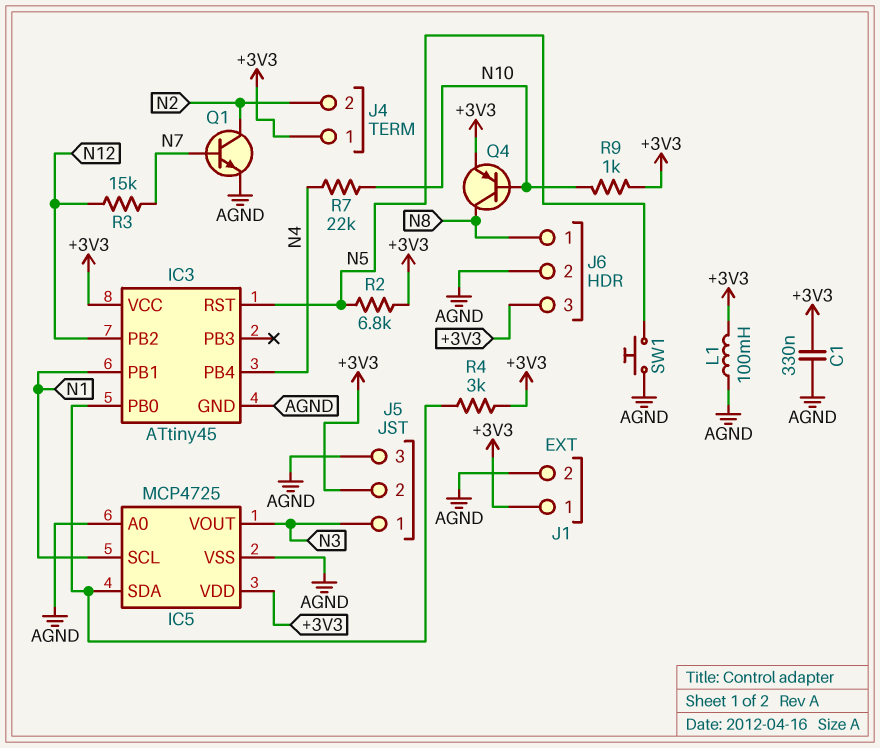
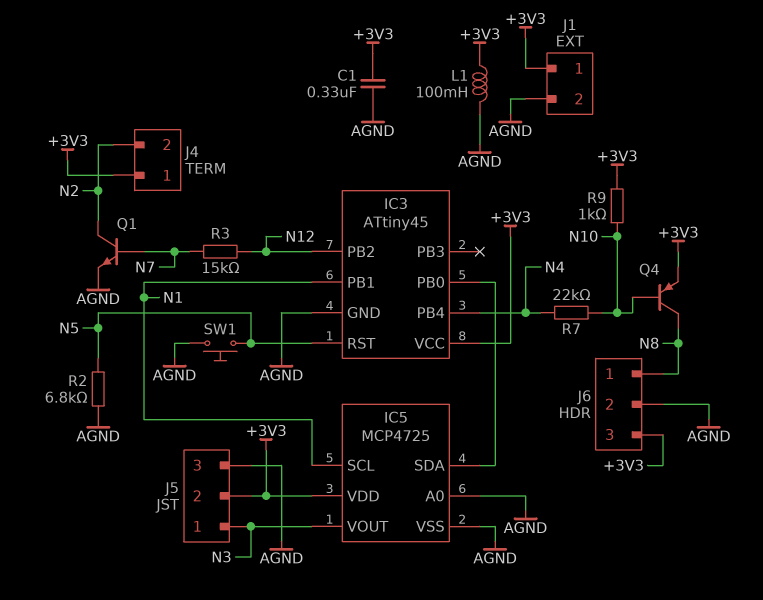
R2: 6.8k (+3V3, N5) -> 6.8k (AGND, N5)
R4: 3k (+3V3, IC3/PB0) -> none

